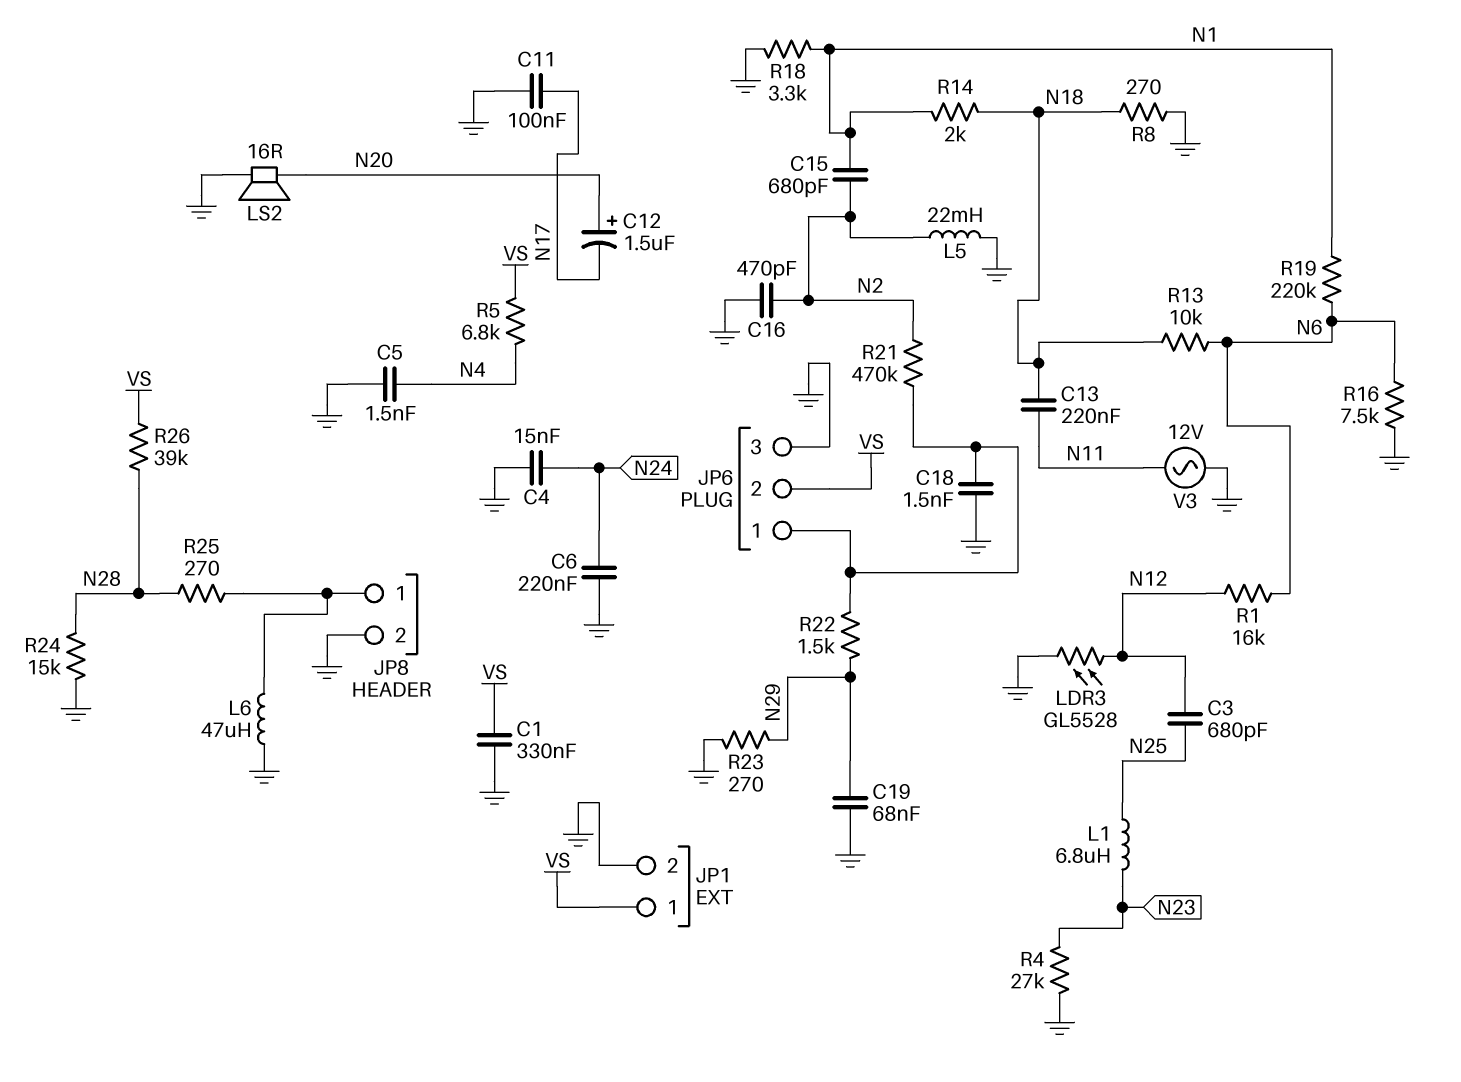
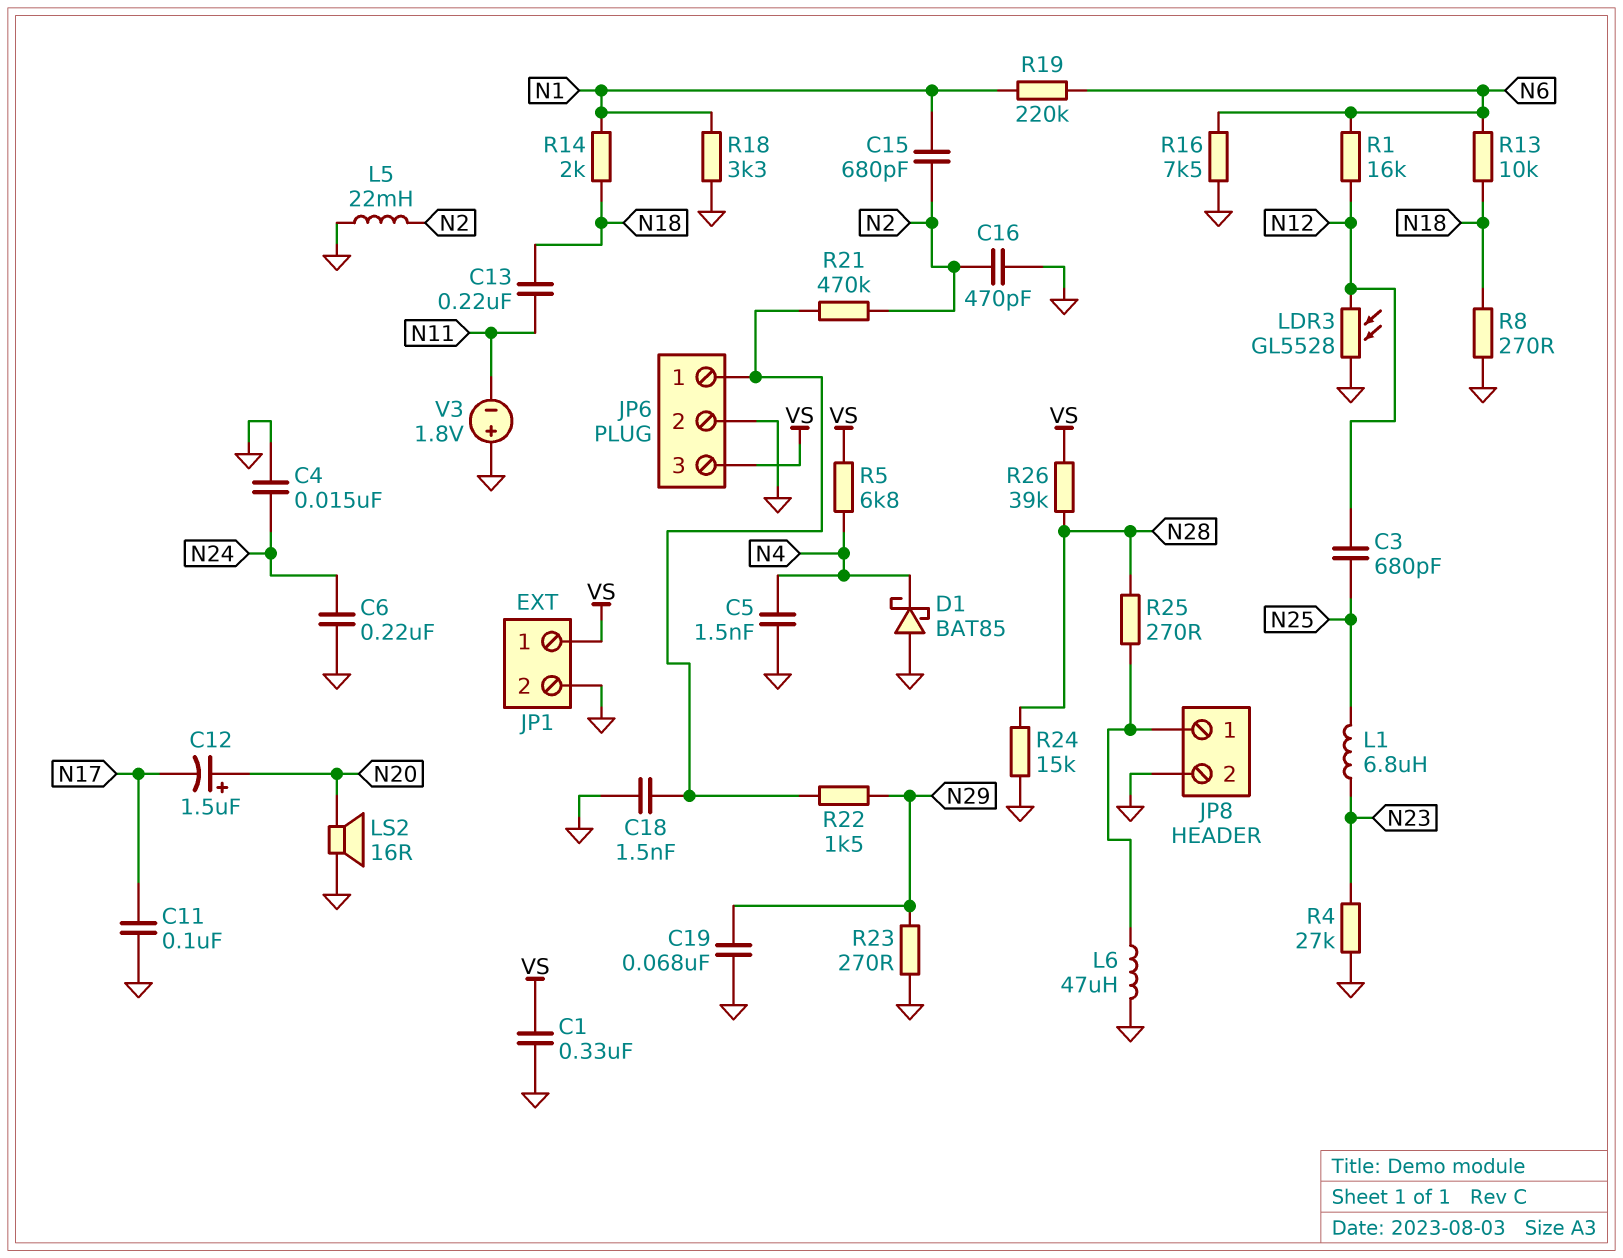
D1: none -> schottky BAT85 (A GND, K N4)
JP6 pin 2: VS -> GND
JP6 pin 3: GND -> VS
V3: AC 12V (GND, N11) -> 1.8V (plus GND, minus N11)

